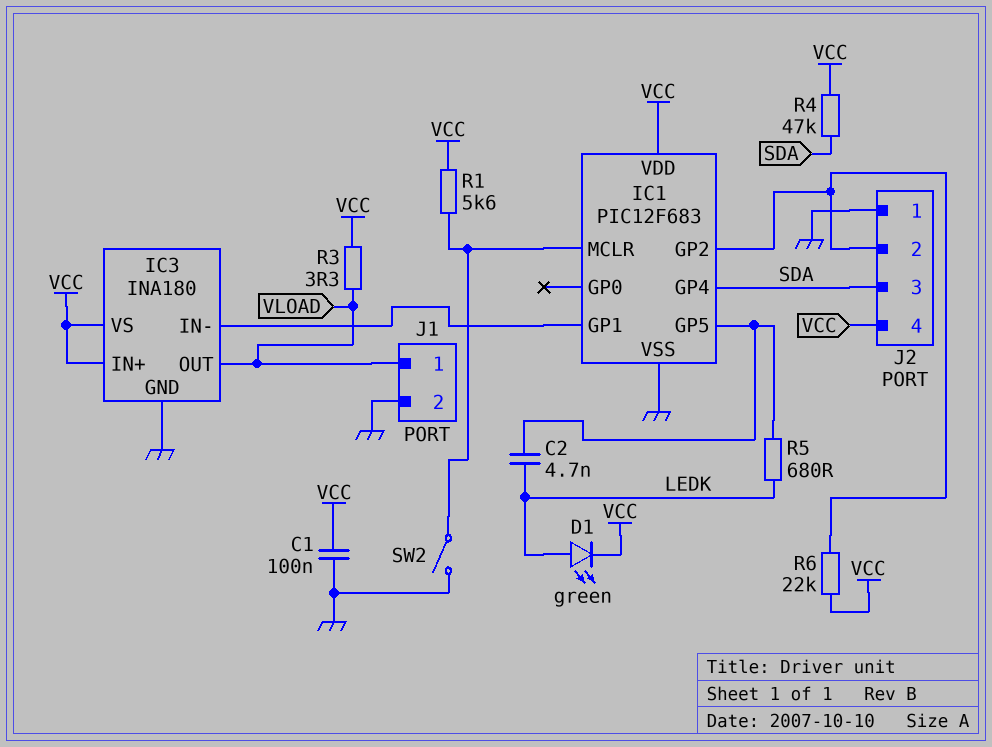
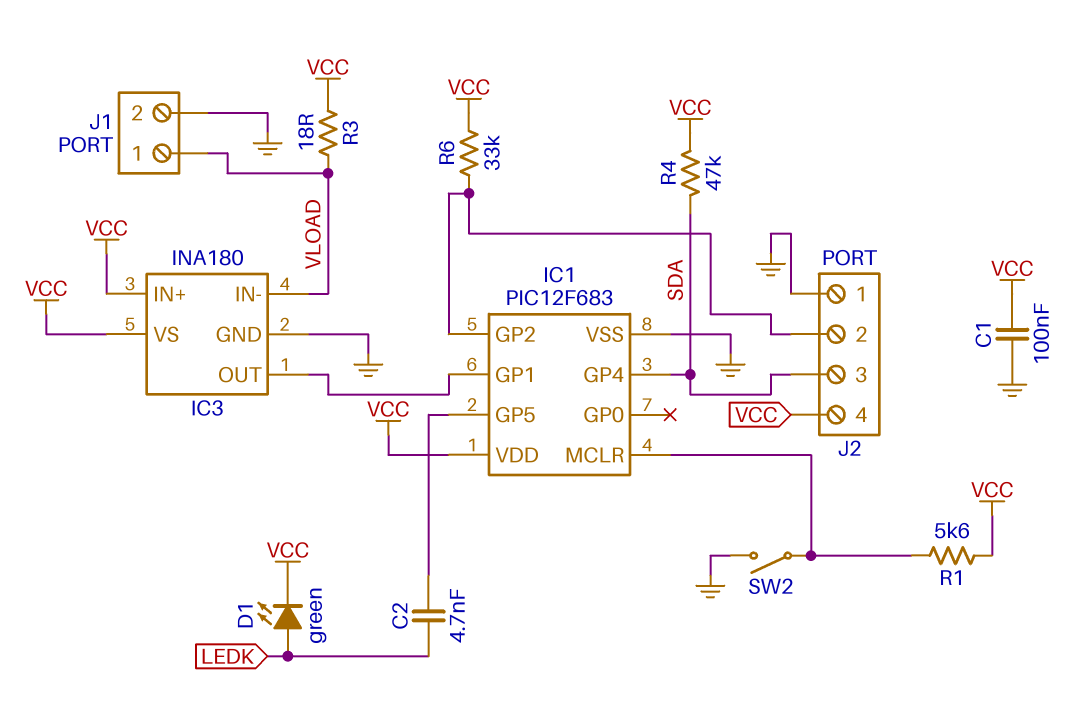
IC3 pin IN-: IC1/GP1 -> VLOAD
IC3 pin OUT: VLOAD -> IC1/GP1
R3: 3.3 (VCC, VLOAD) -> 18 (VCC, VLOAD)
R5: 680 (IC1/GP5, LEDK) -> none
R6: 22k (IC1/GP2, VCC) -> 33k (IC1/GP2, VCC)

